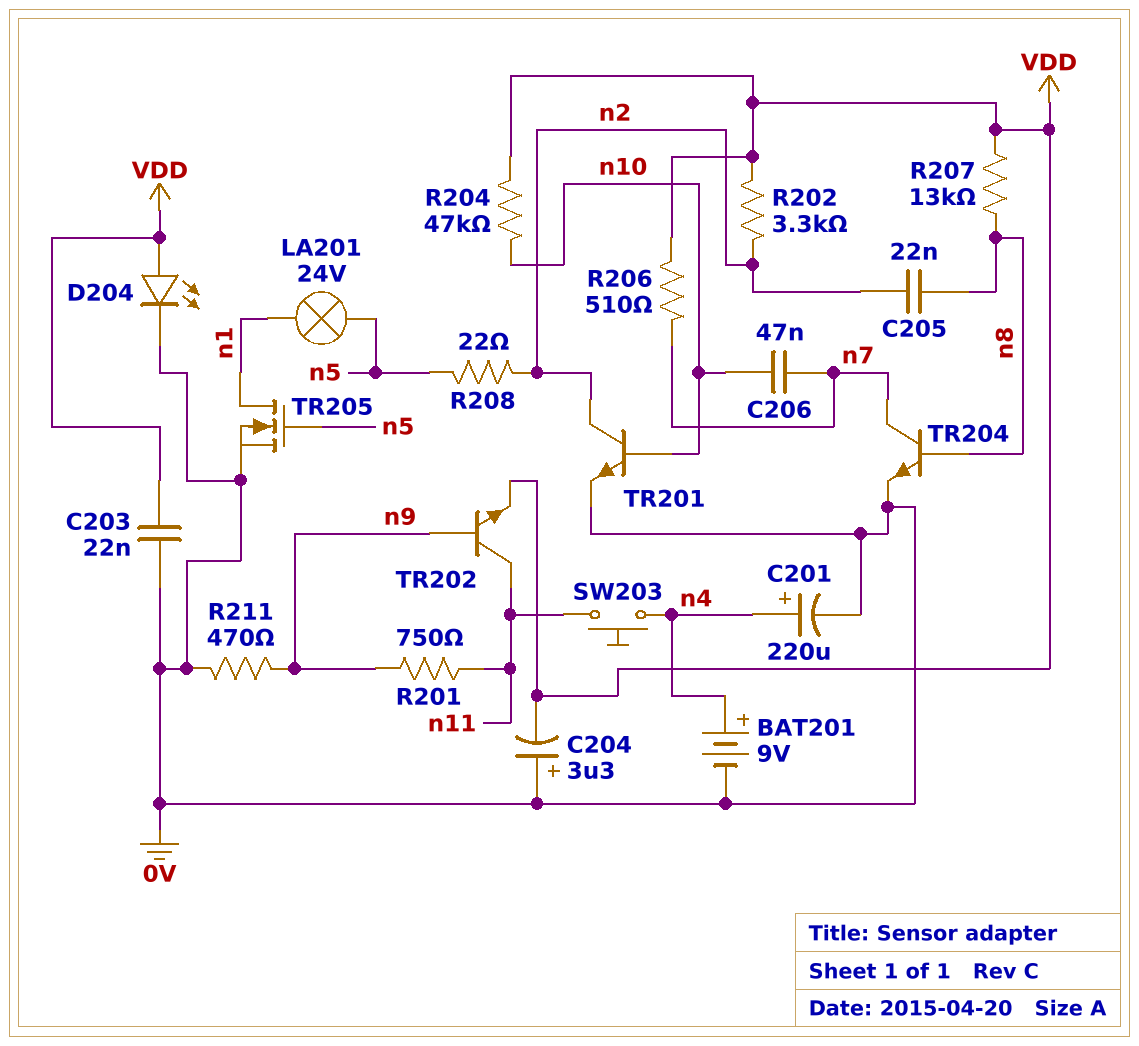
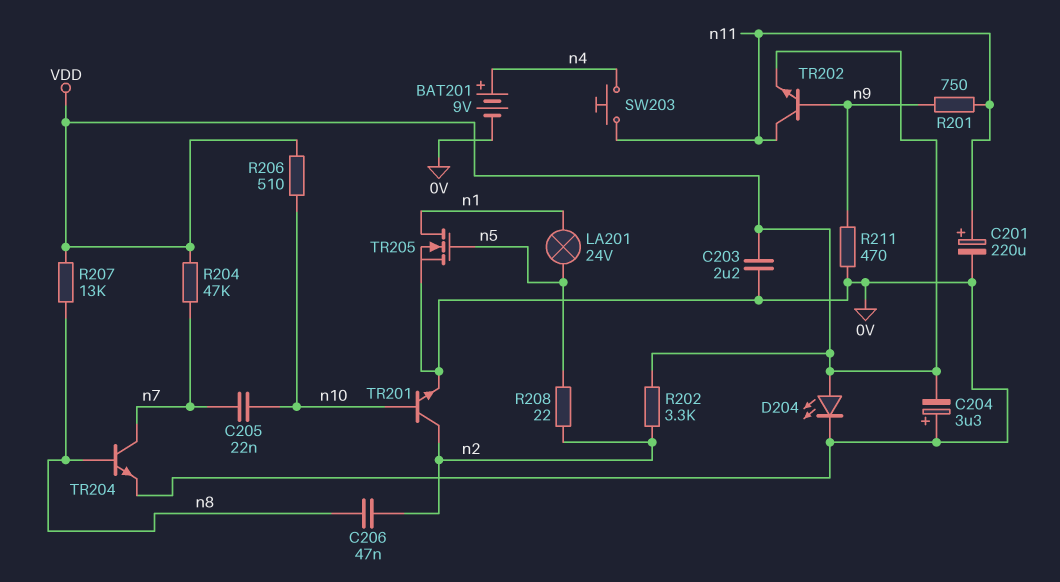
C201: 220uF (plus n4, minus 0V) -> 220uF (plus n11, minus 0V)
C203: 22nF (0V, VDD) -> 2.2uF (0V, VDD)
C205: 22nF (n2, n8) -> 22nF (n7, n10)
C206: 47nF (n7, n10) -> 47nF (n2, n8)
R204: 47k (VDD, n10) -> 47k (VDD, n7)
R206: 510 (VDD, n7) -> 510 (VDD, n10)

